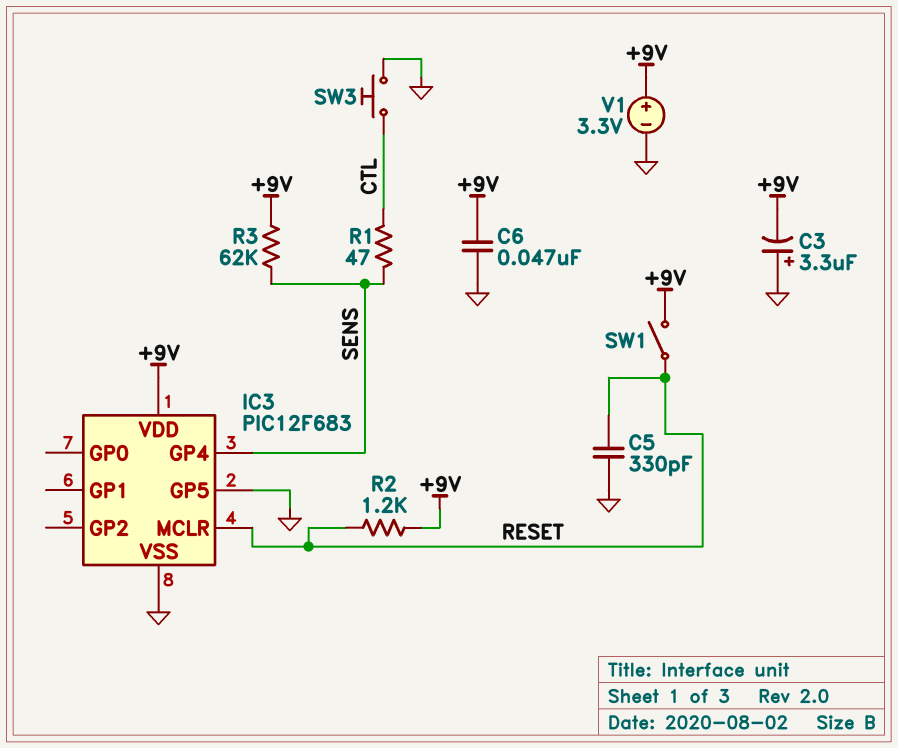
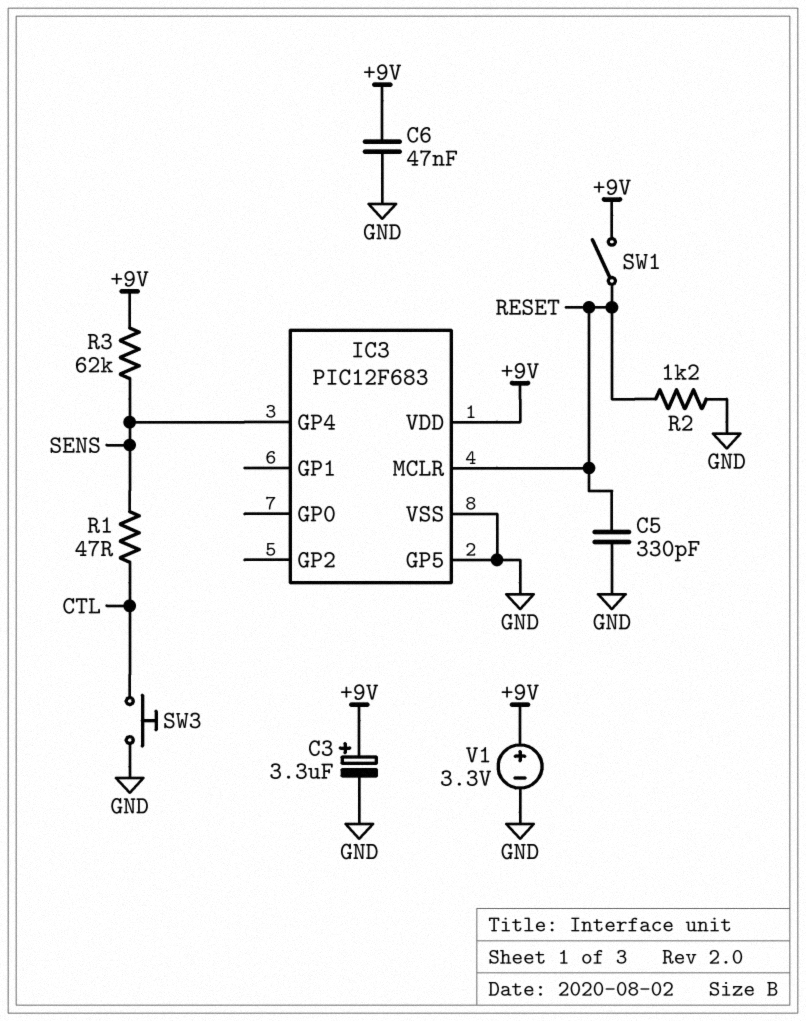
C3: 3.3uF (plus GND, minus +9V) -> 3.3uF (plus +9V, minus GND)
R2: 1.2k (+9V, RESET) -> 1.2k (GND, RESET)

